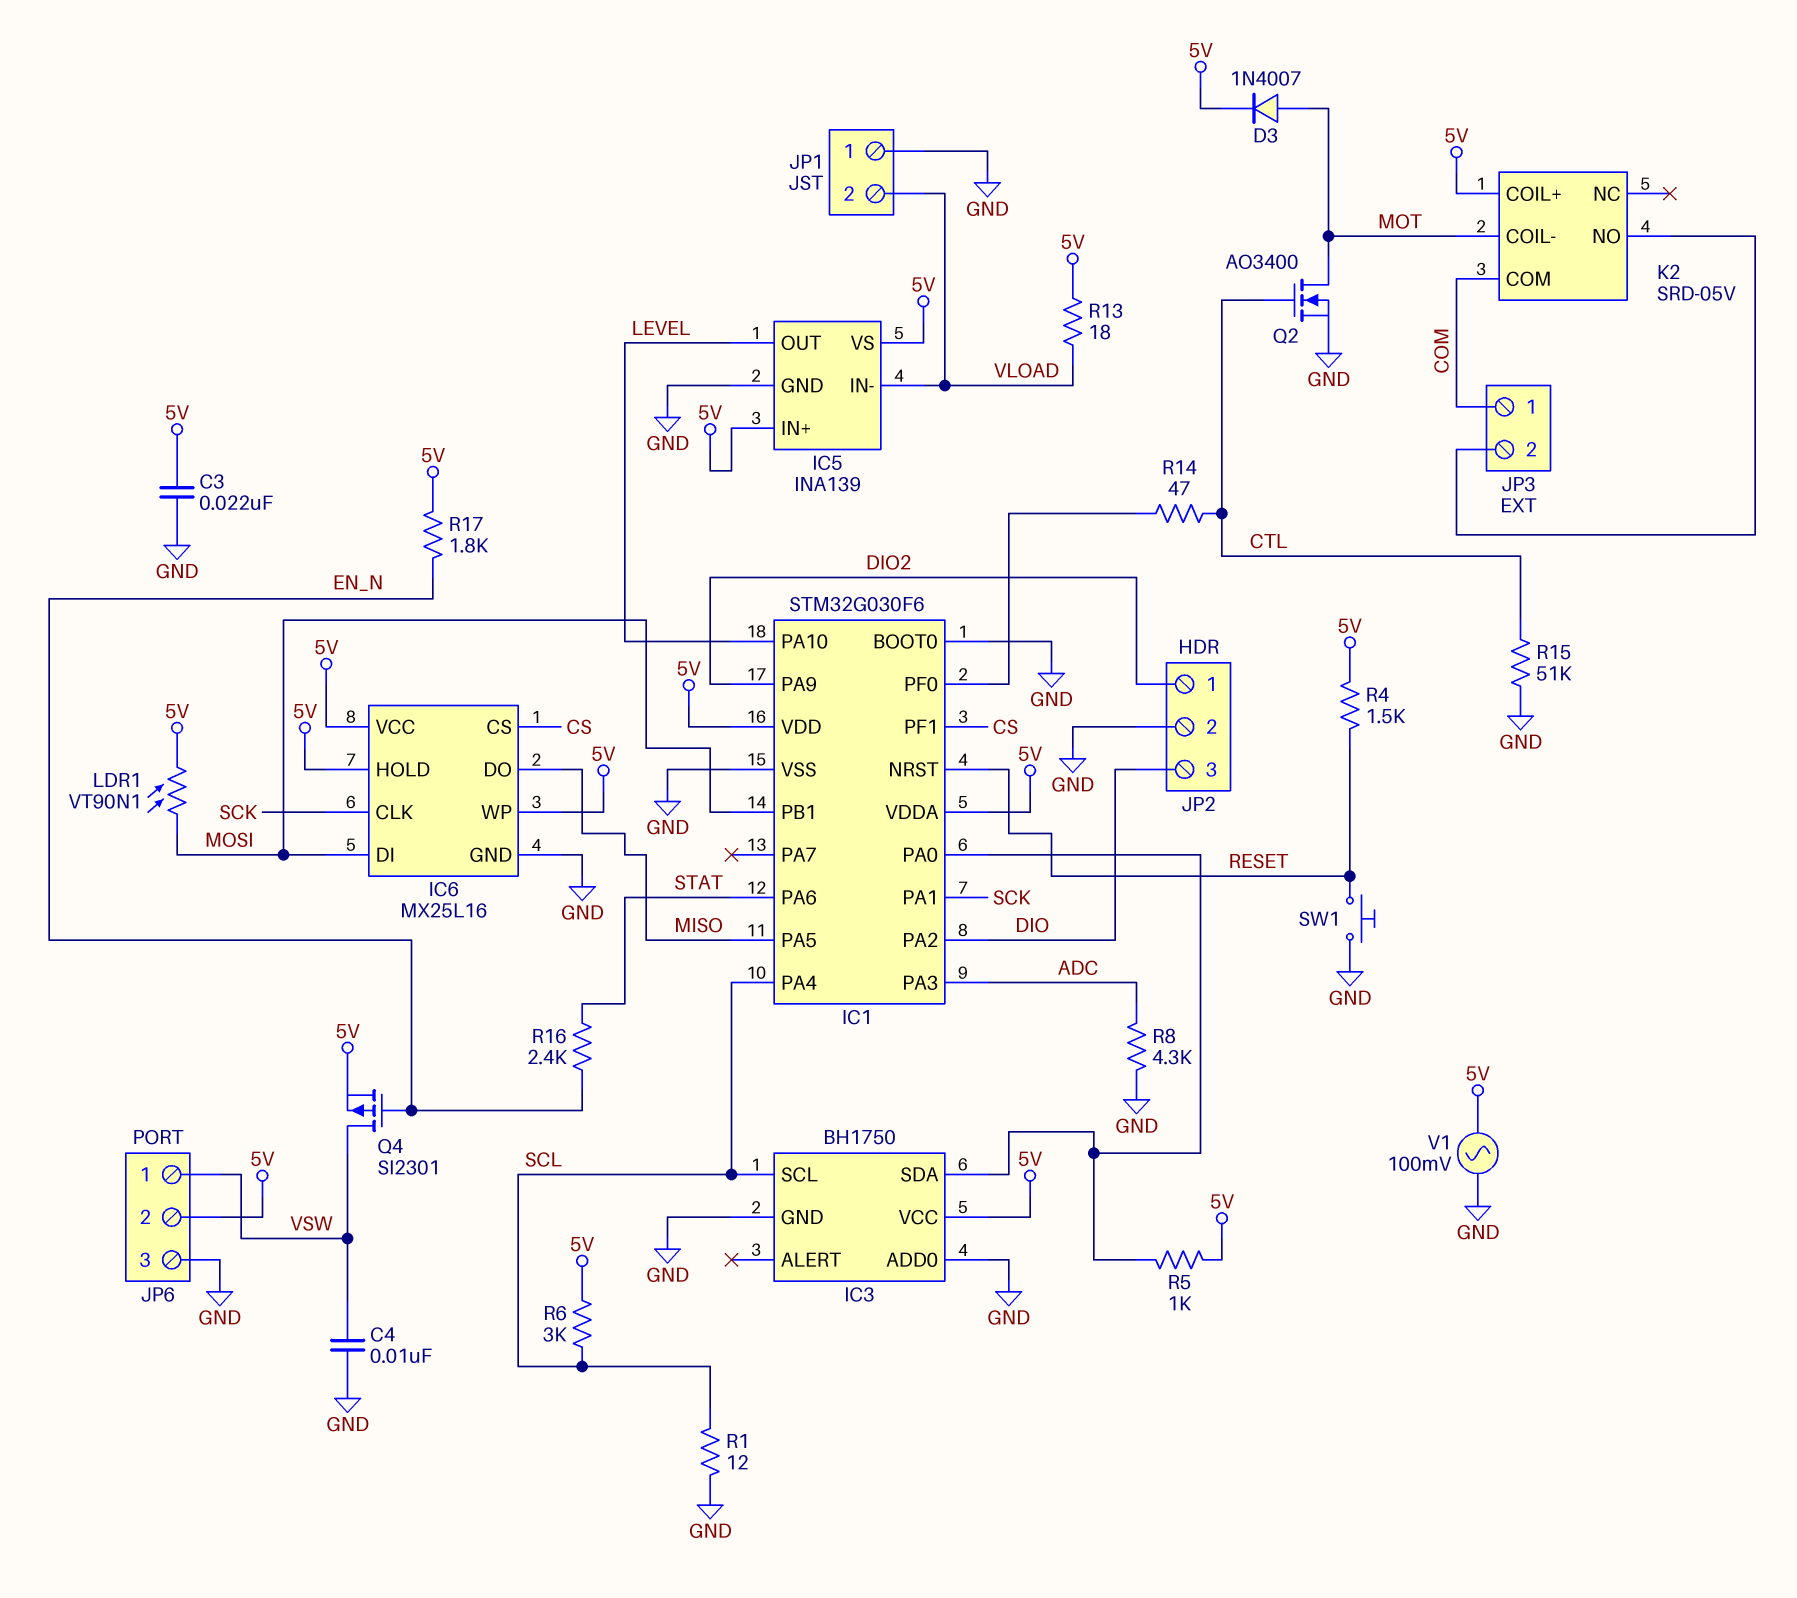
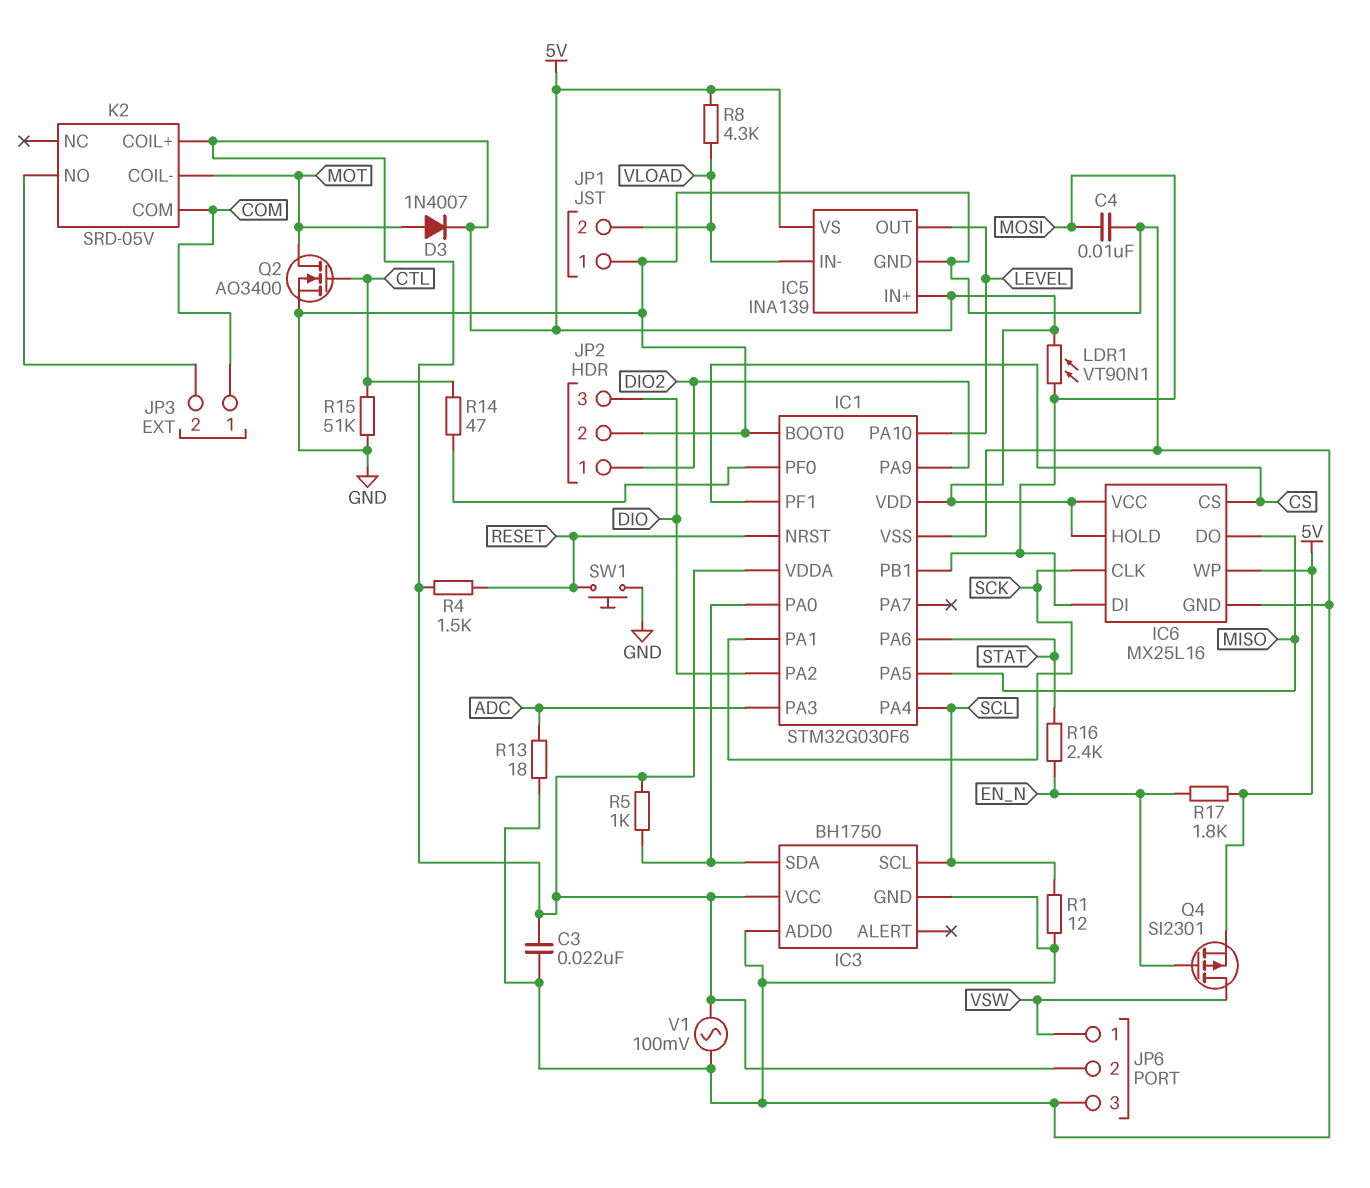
C4: 10nF (GND, VSW) -> 10nF (GND, MOSI)
R6: 3k (5V, SCL) -> none
R8: 4.3k (ADC, GND) -> 4.3k (5V, VLOAD)
R13: 18 (5V, VLOAD) -> 18 (ADC, GND)

